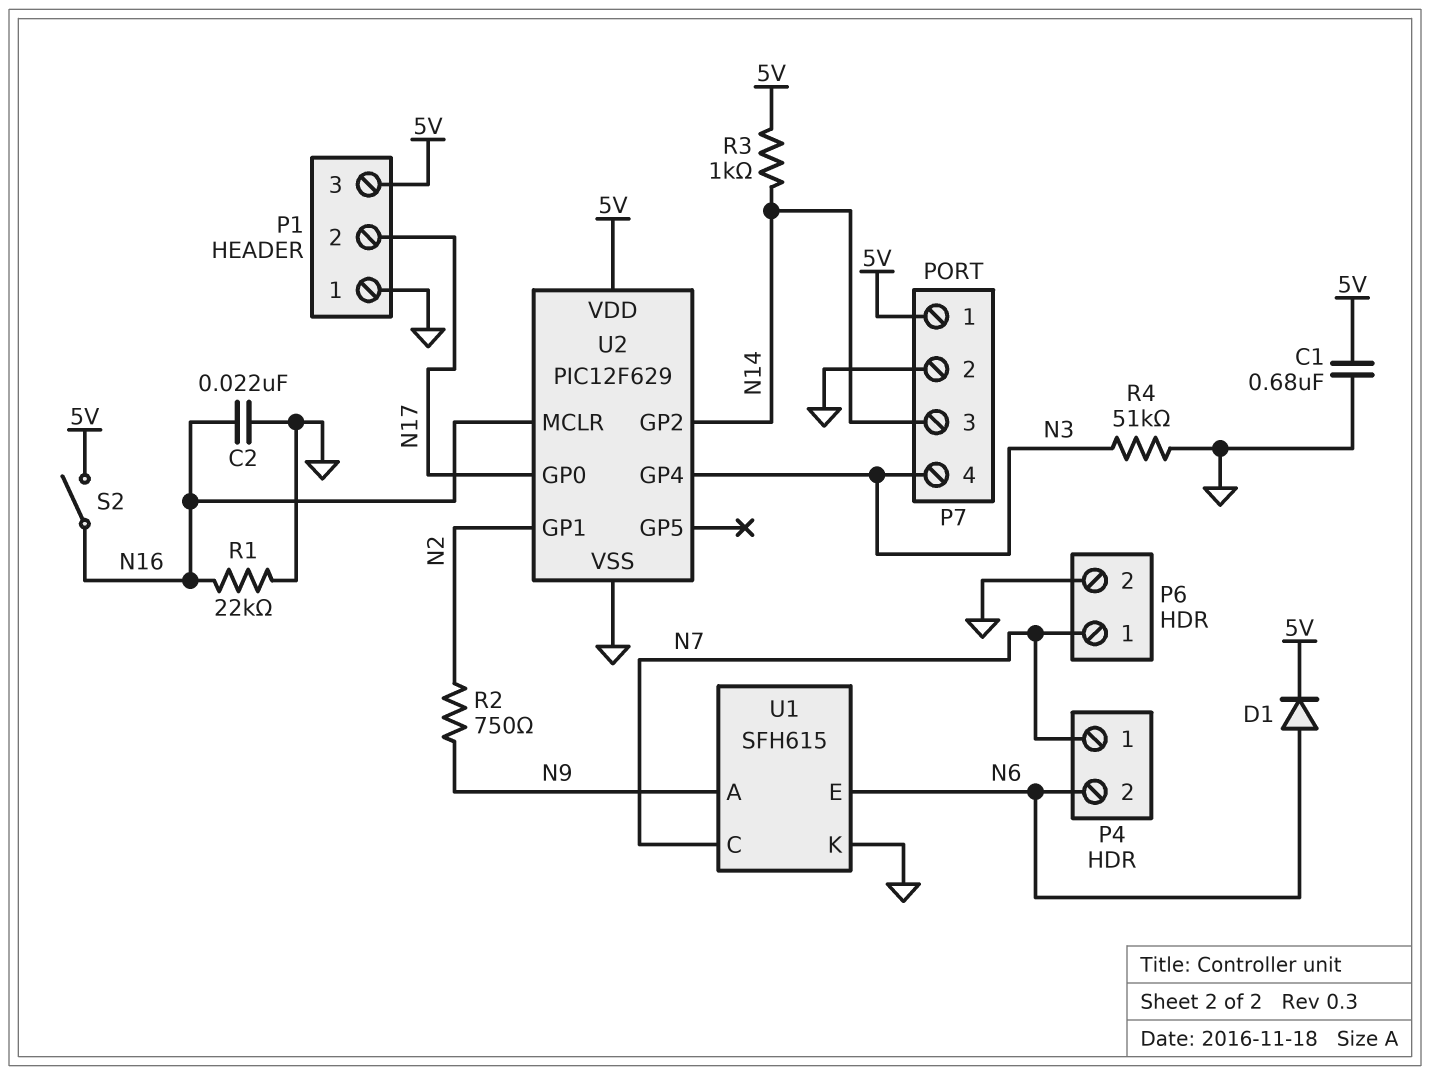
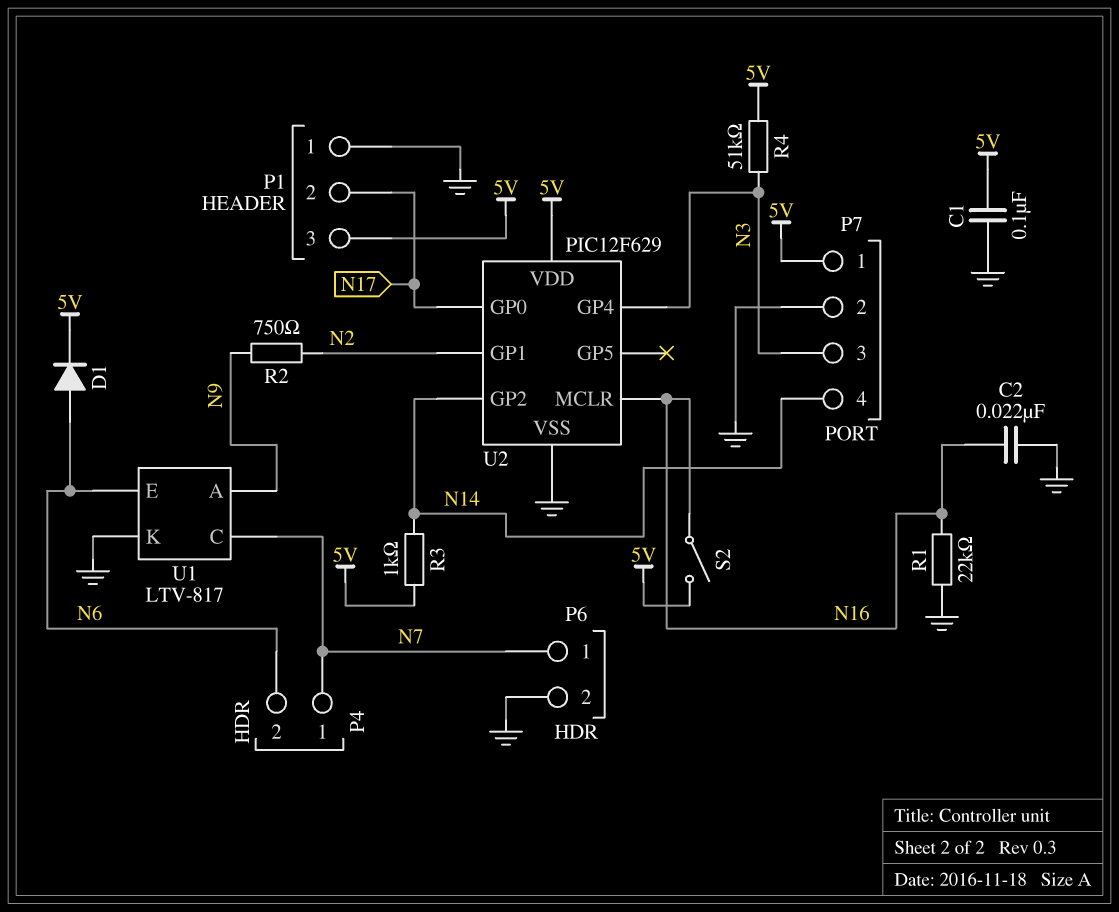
C1: 680nF (5V, GND) -> 100nF (5V, GND)
P7 pin 3: N14 -> N3
P7 pin 4: N3 -> N14
R4: 51k (GND, N3) -> 51k (5V, N3)
U1: SFH615 -> LTV-817

